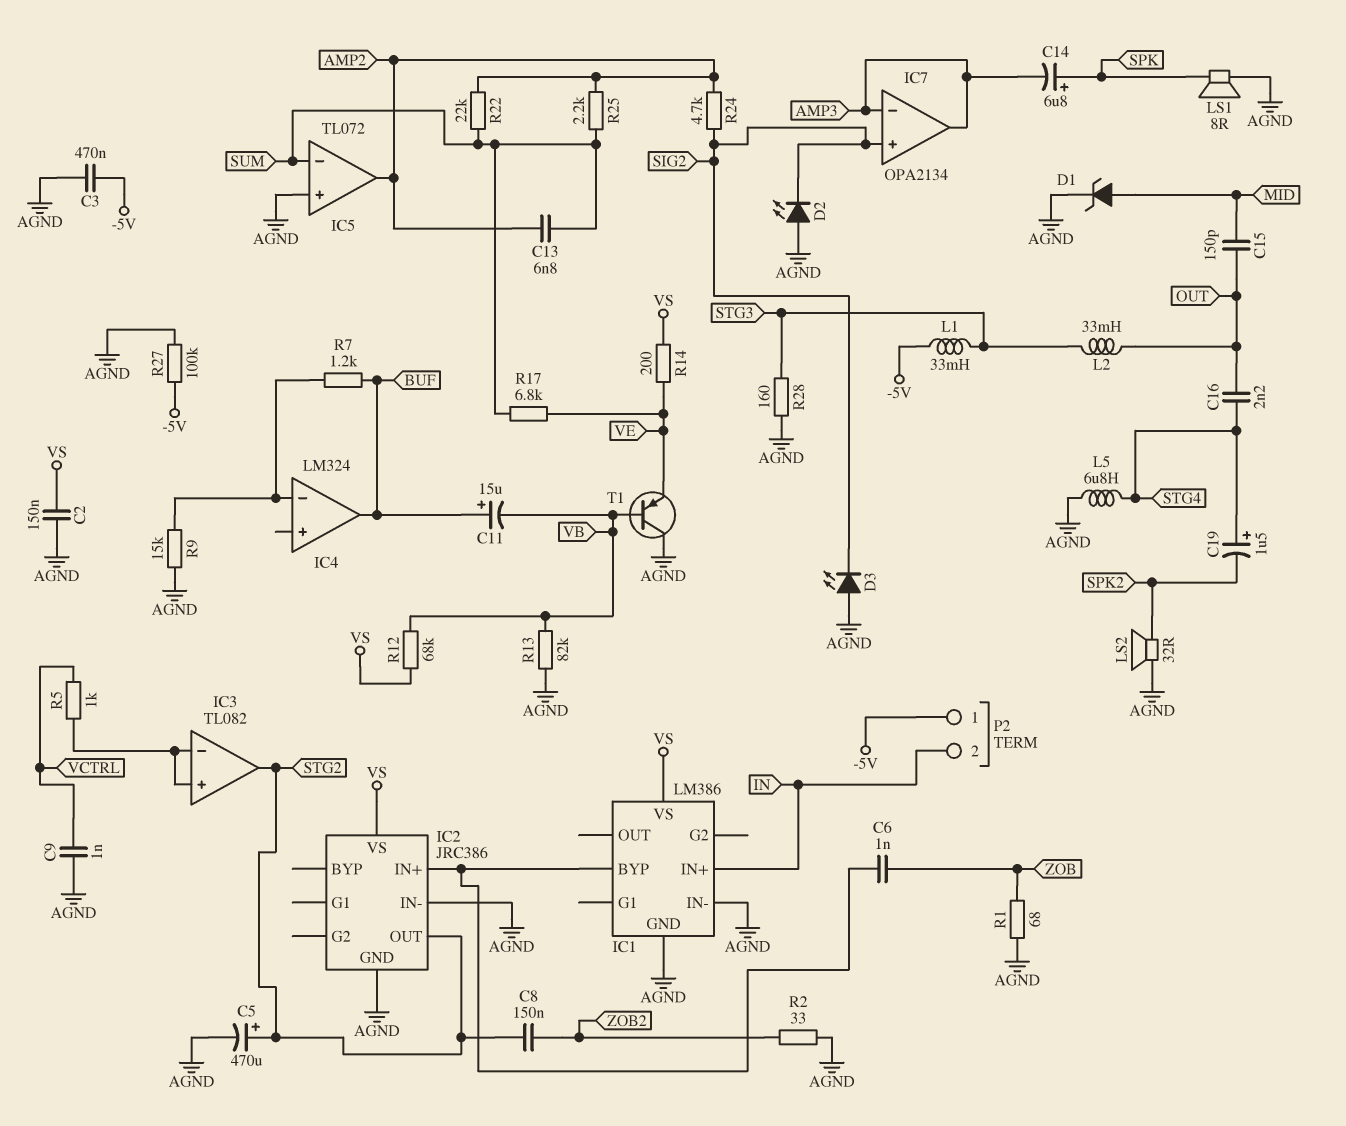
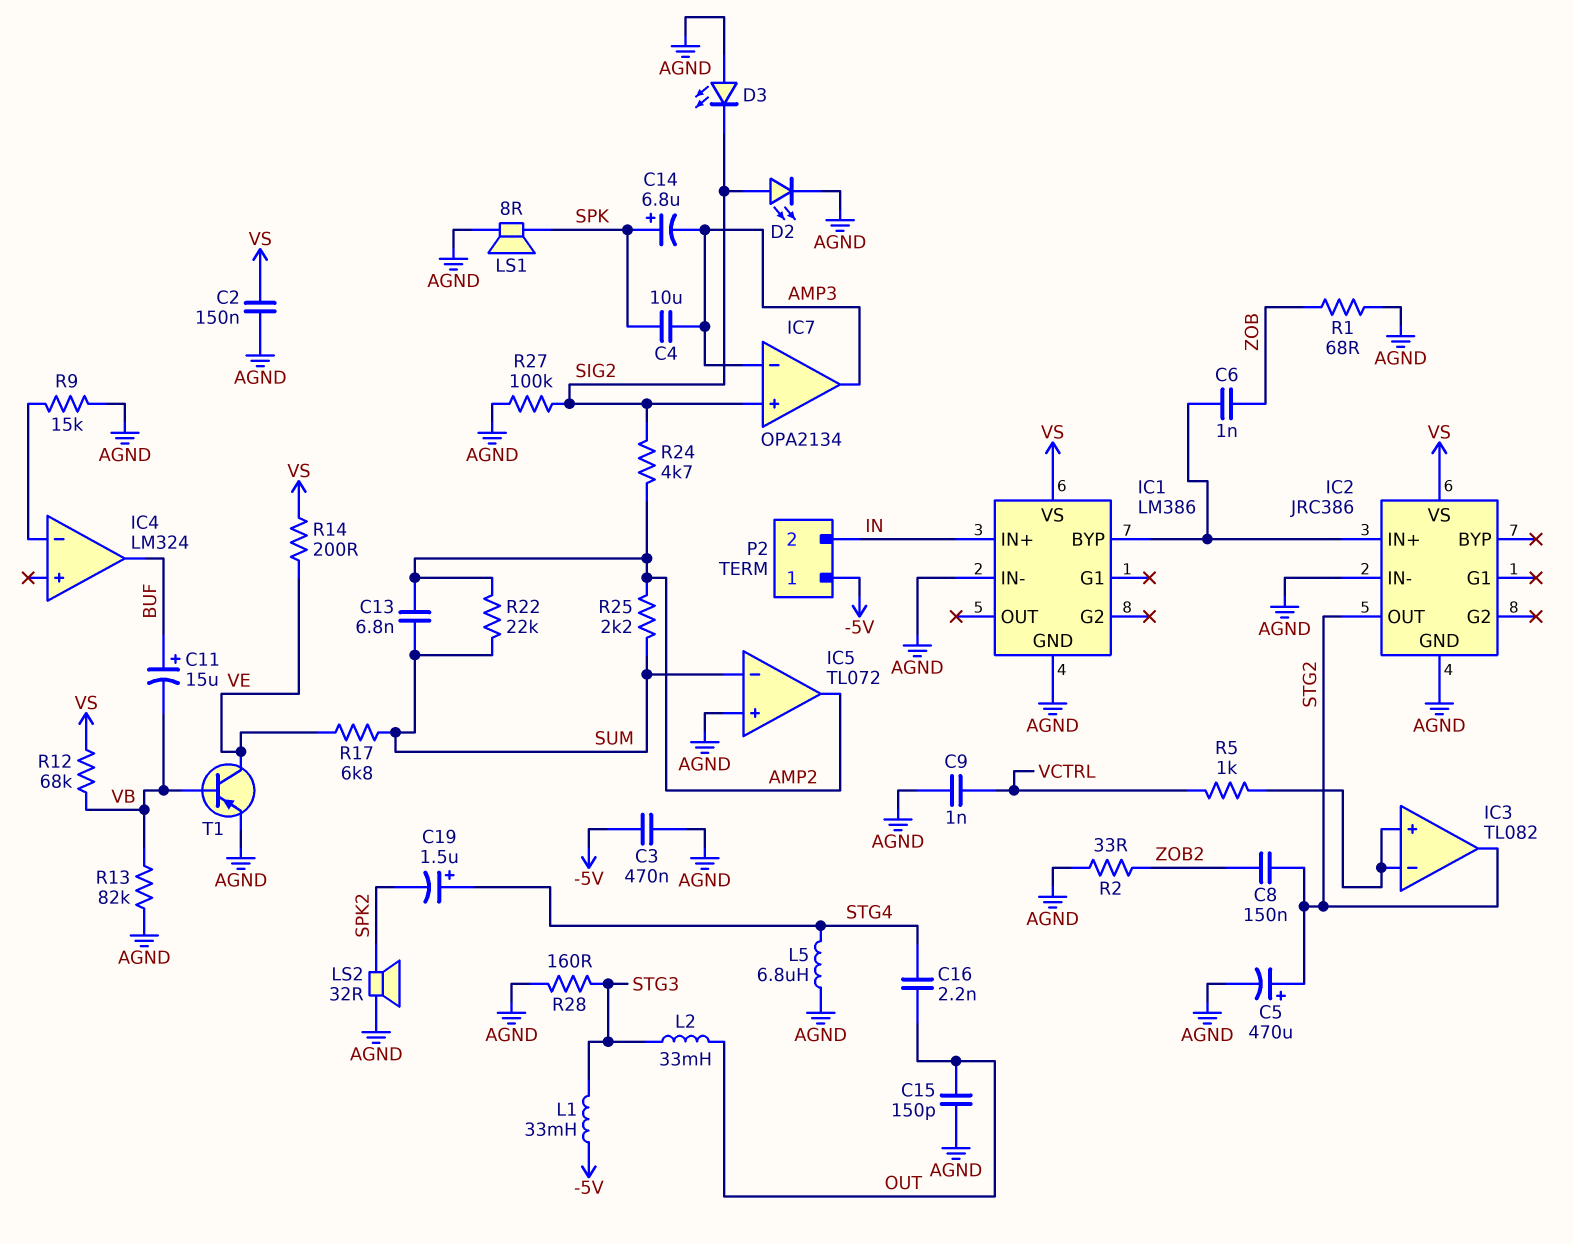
C4: none -> 10uF (AMP3, SPK)
C15: 150pF (MID, OUT) -> 150pF (AGND, OUT)
D1: zener (A MID, K AGND) -> none
D2: LED (A AGND, K SIG2) -> LED (A SIG2, K AGND)
R7: 1.2k (BUF, IC4/in-) -> none
R27: 100k (-5V, AGND) -> 100k (AGND, SIG2)
T1: PNP (B VB, C AGND, E VE) -> PNP (B VB, C VE, E AGND)

